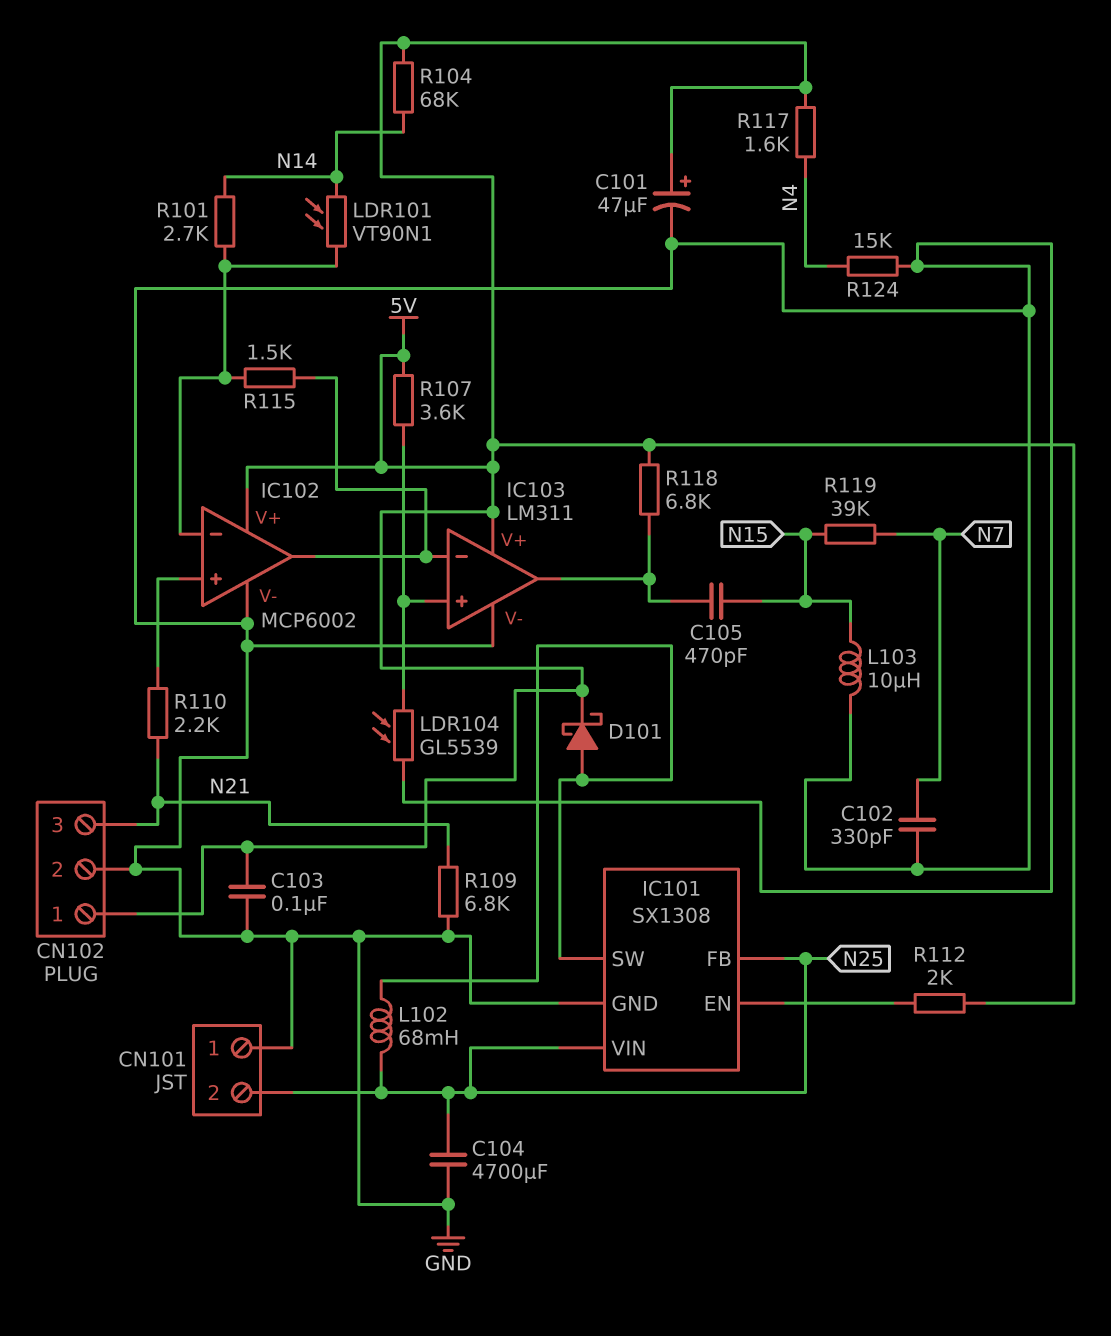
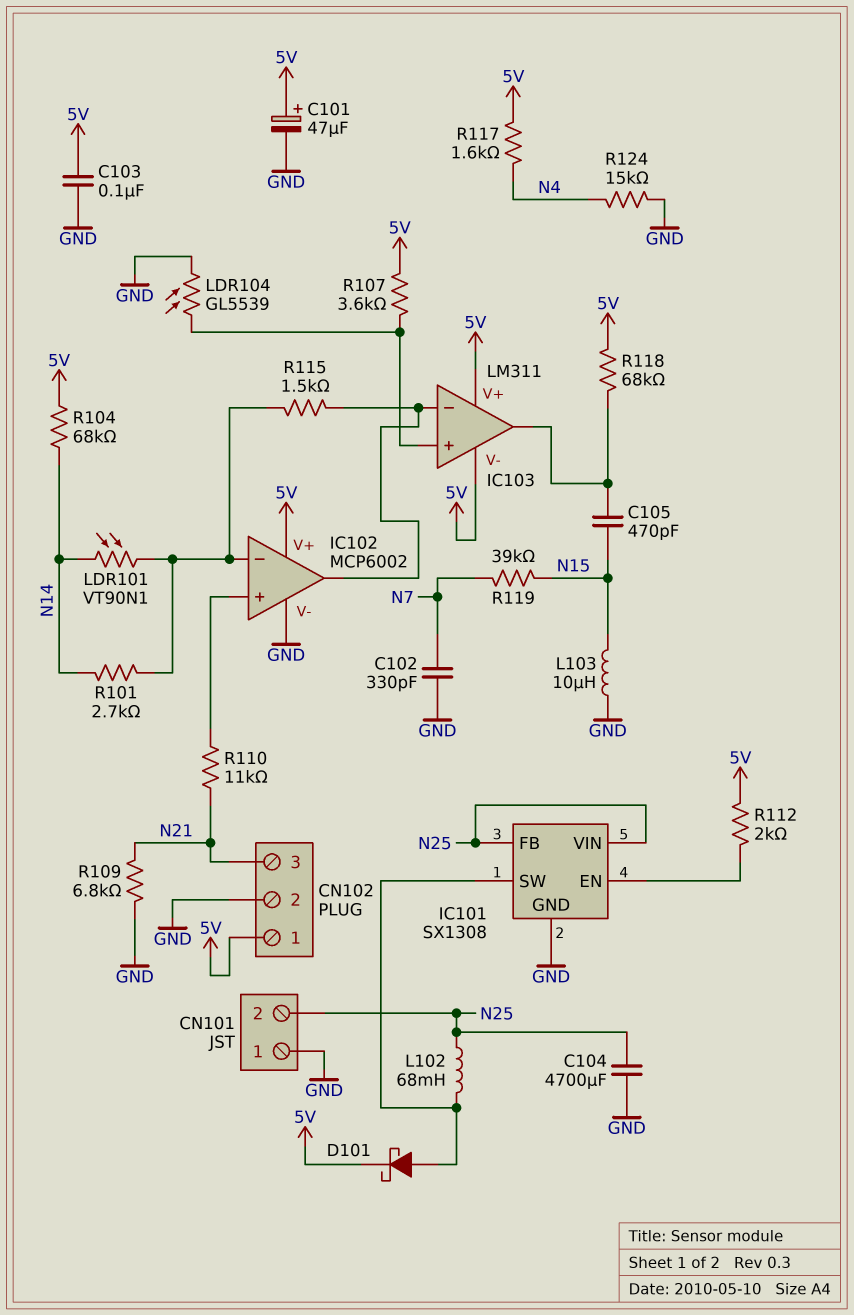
IC103 pin V-: GND -> 5V
R110: 2.2k (IC102/in+, N21) -> 11k (IC102/in+, N21)
R118: 6.8k (5V, IC103/out) -> 68k (5V, IC103/out)

